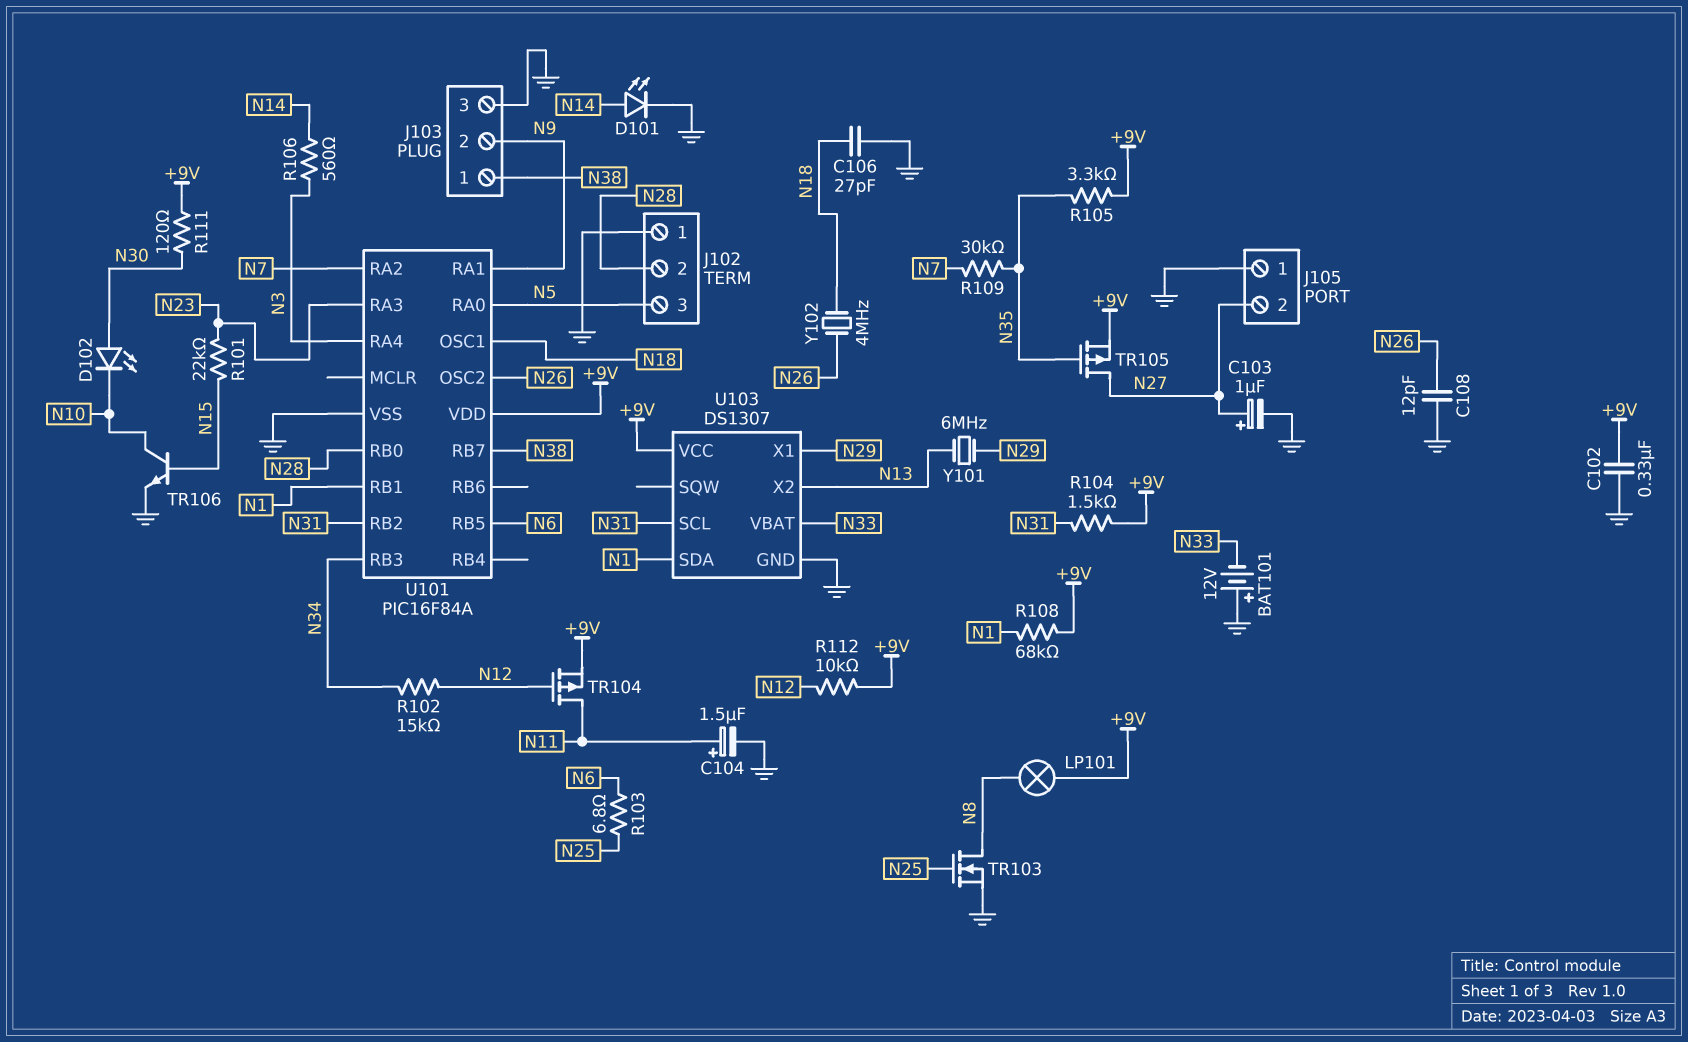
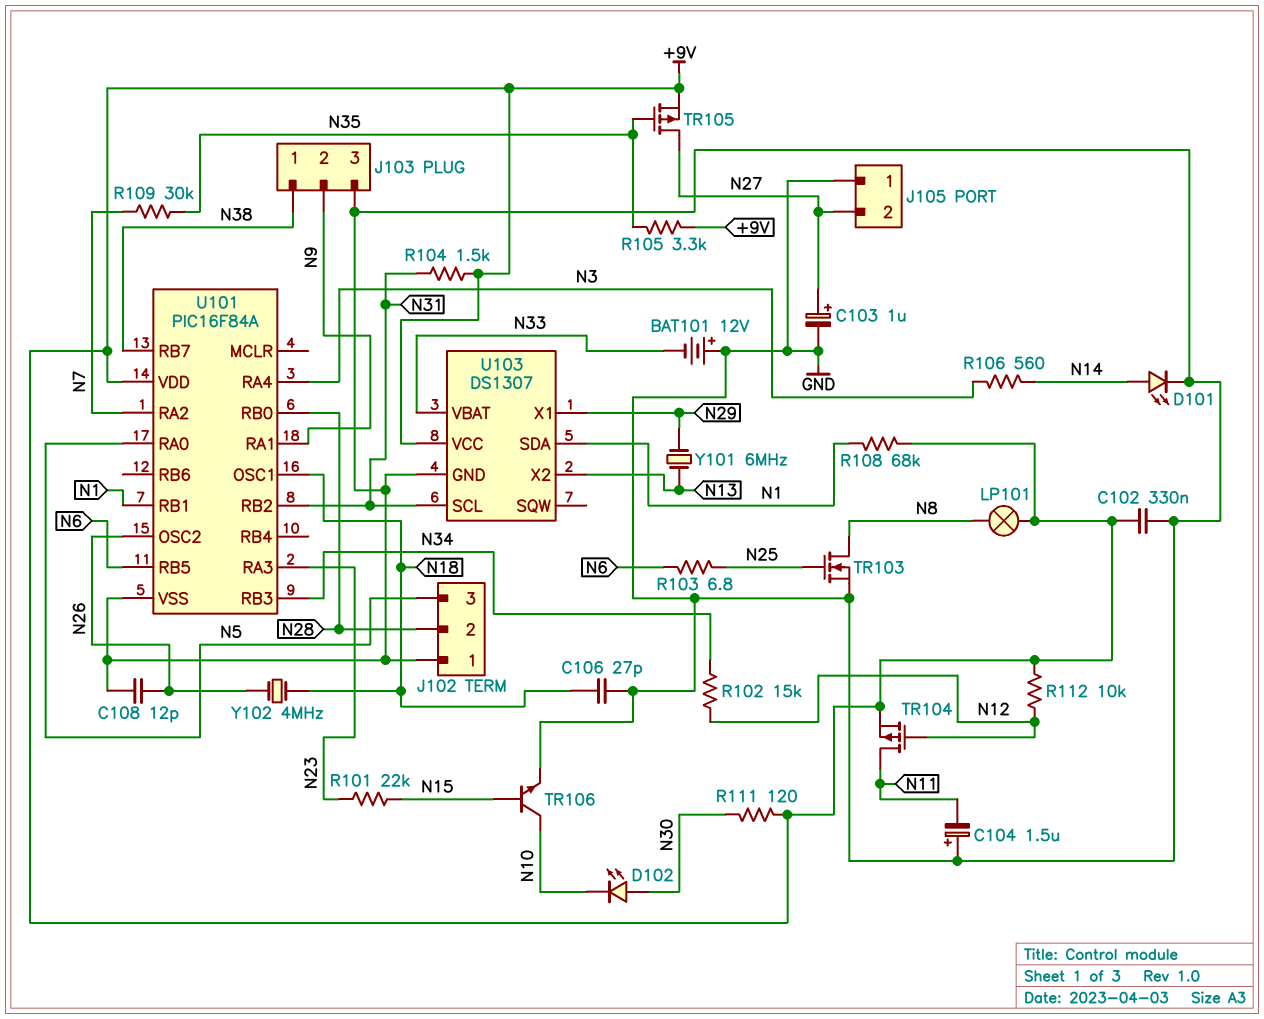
C104: 1.5uF (plus N11, minus GND) -> 1.5uF (plus GND, minus N11)

